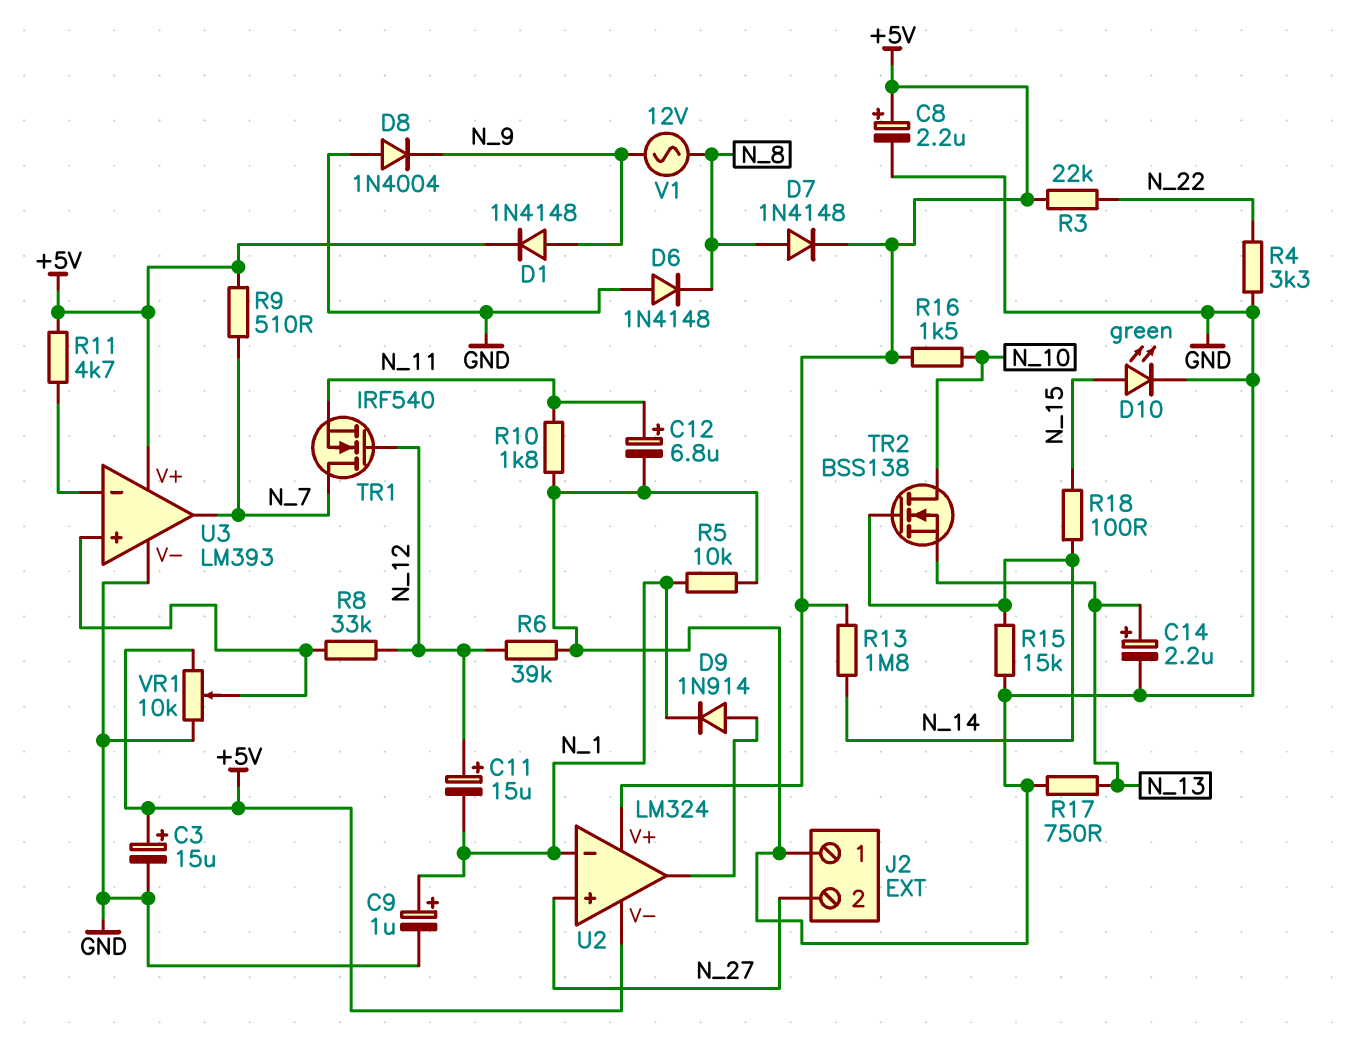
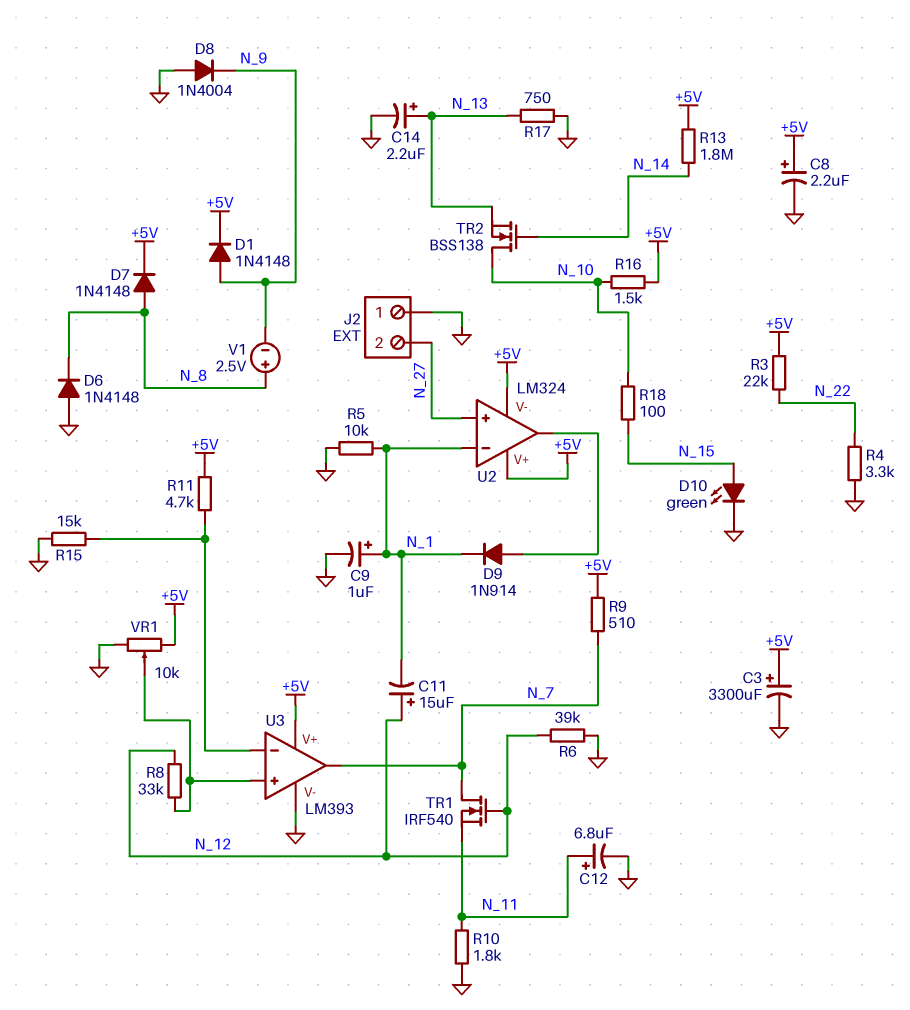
C3: 15uF (plus +5V, minus GND) -> 3300uF (plus +5V, minus GND)
R15: 15k (GND, N_14) -> 15k (GND, U3/in-)
R18: 100 (N_14, N_15) -> 100 (N_10, N_15)
V1: AC 12V (N_8, N_9) -> 2.5V (plus N_8, minus N_9)

